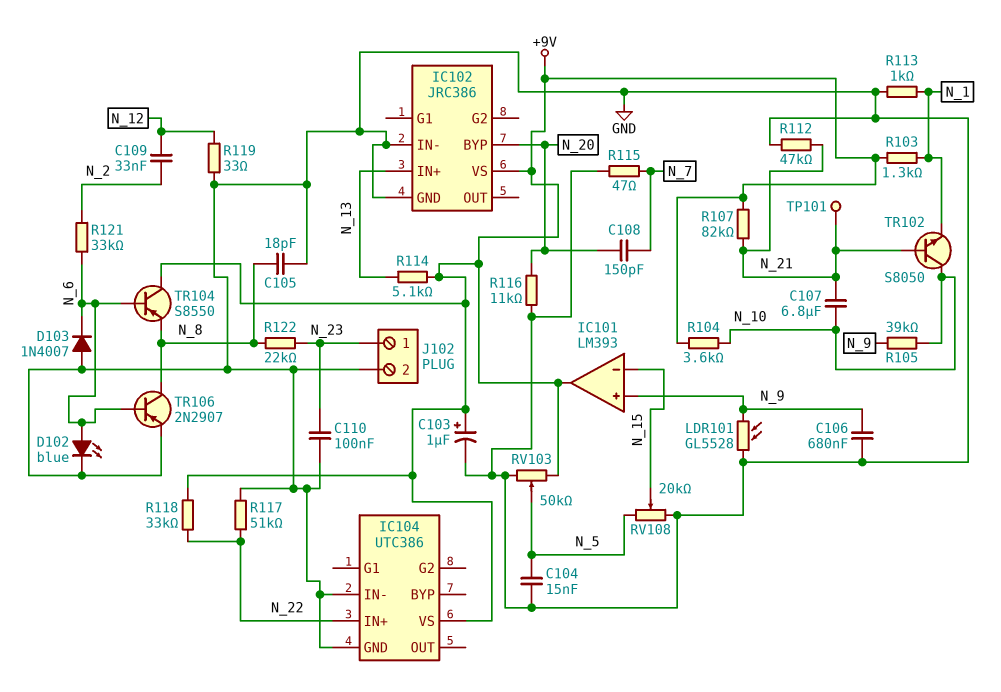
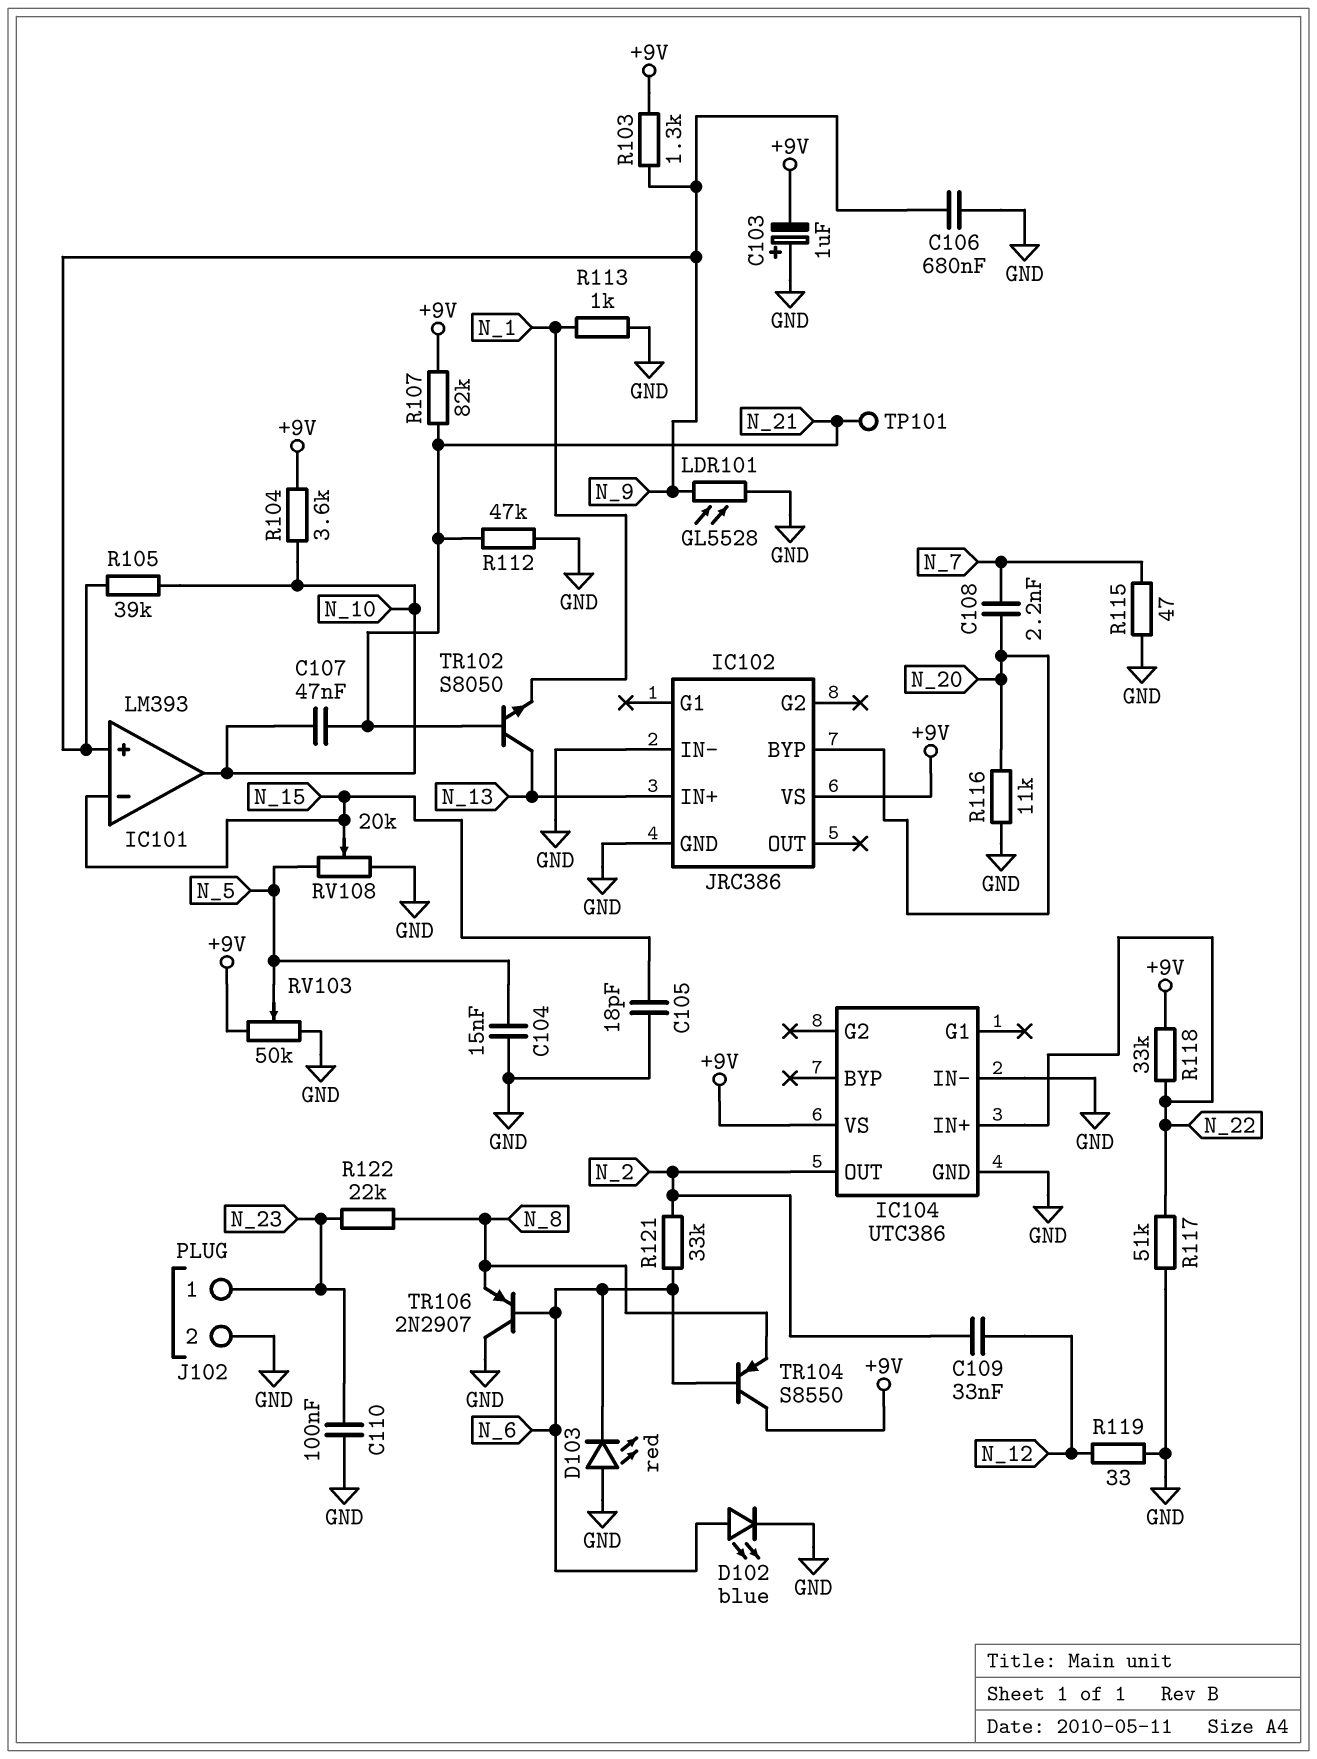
C103: 1uF (plus +9V, minus GND) -> 1uF (plus GND, minus +9V)
C105: 18pF (GND, N_8) -> 18pF (GND, N_15)
C107: 6.8uF (N_10, N_21) -> 47nF (N_10, N_21)
C108: 150pF (N_7, N_20) -> 2.2nF (N_7, N_20)
D103: diode 1N4007 (A GND, K N_6) -> LED red (A GND, K N_6)
IC101 pin out: +9V -> N_10
IC104 pin OUT: none -> N_2
R103: 1.3k (+9V, N_1) -> 1.3k (+9V, N_9)
R114: 5.1k (+9V, N_13) -> none
TR102: NPN S8050 (B N_21, C N_10, E N_1) -> NPN S8050 (B N_21, C N_13, E N_1)
TR106: PNP 2N2907 (B N_6, C N_8, E GND) -> PNP 2N2907 (B N_6, C GND, E N_8)

